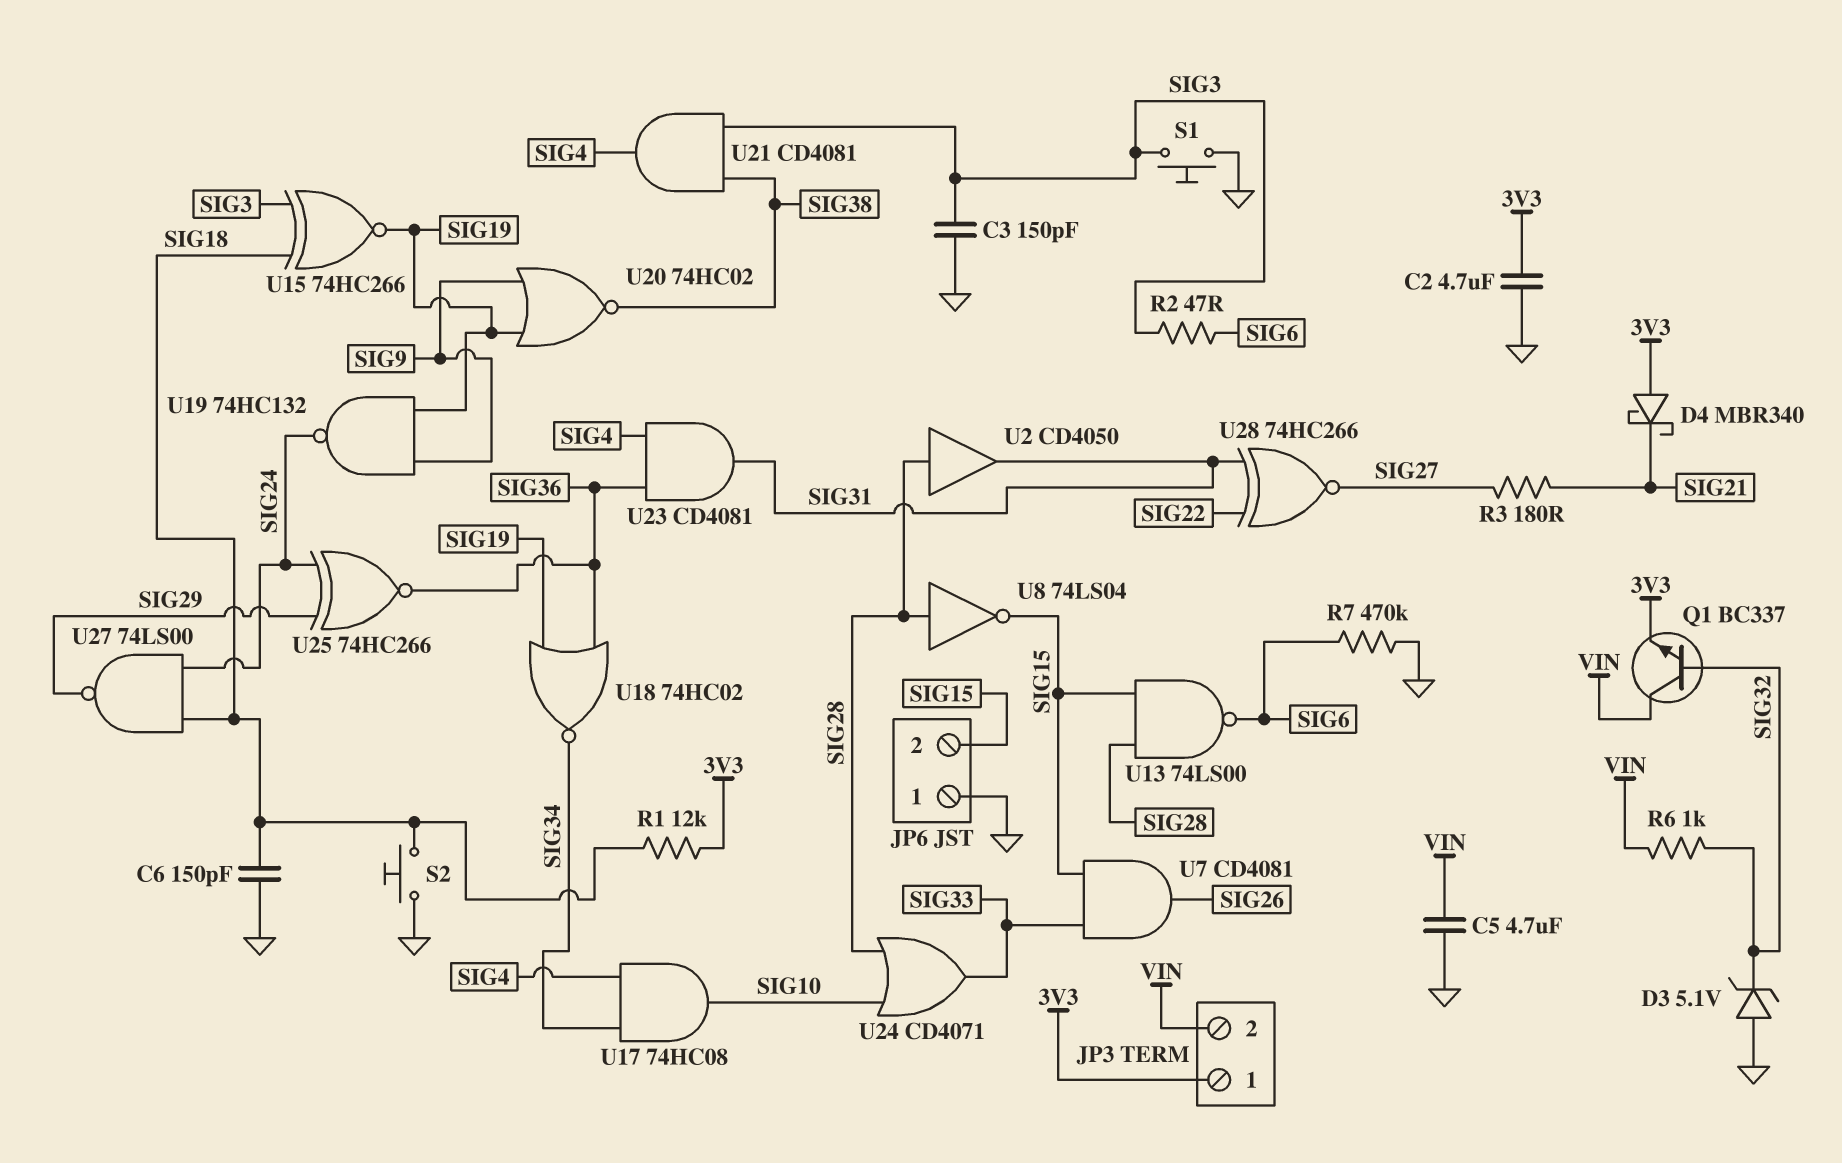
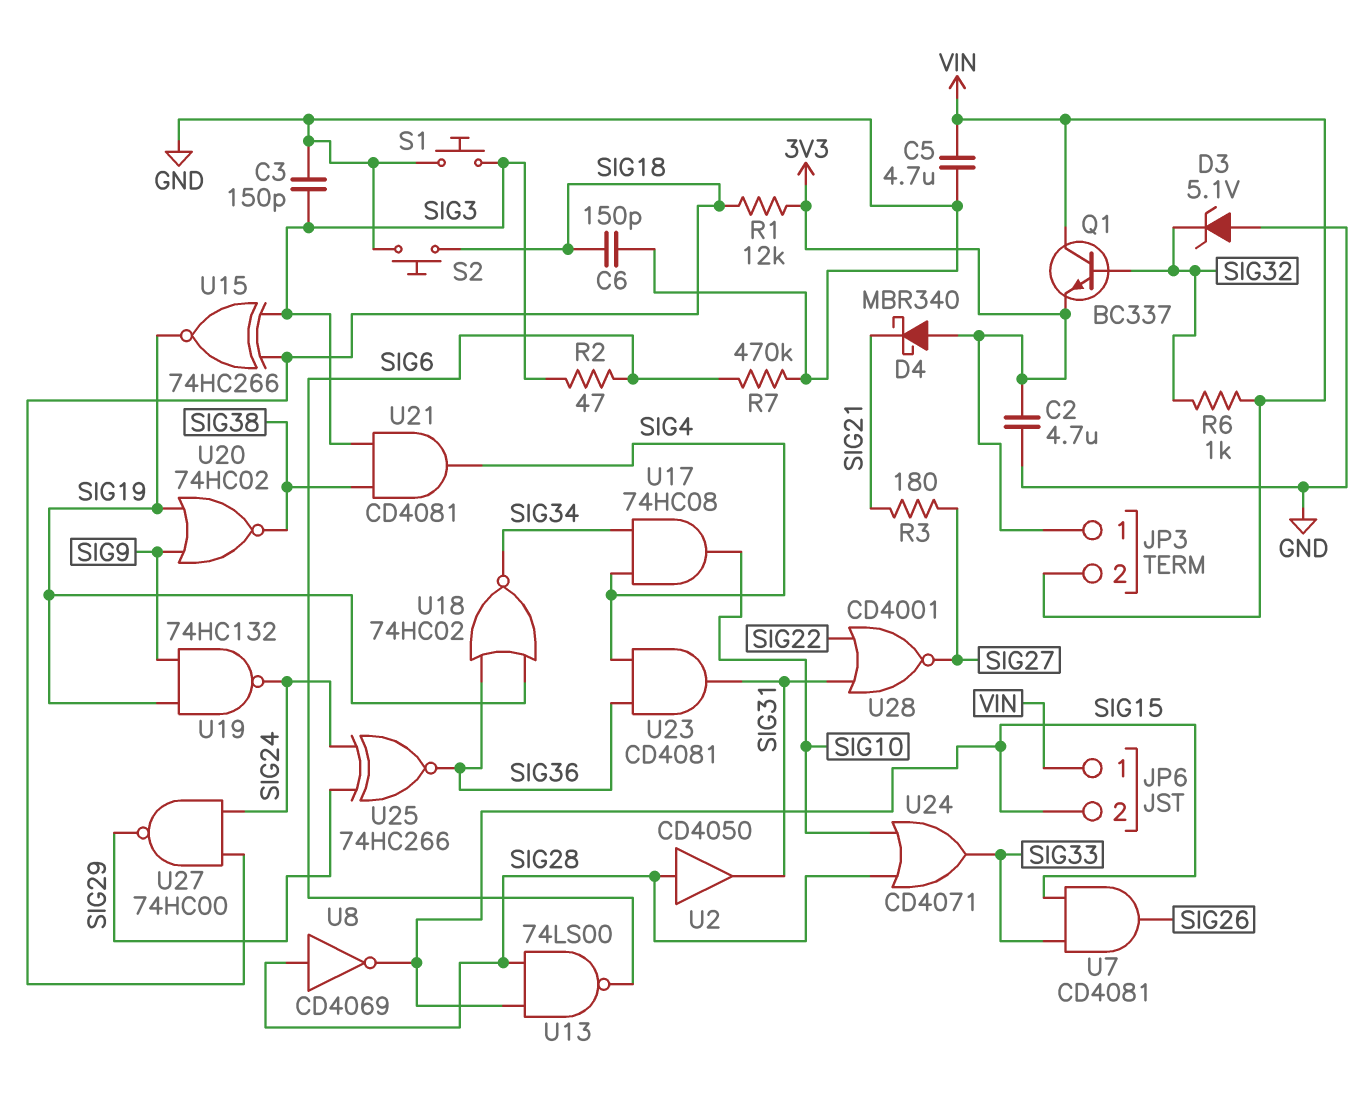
JP6 pin 1: GND -> VIN
U8: NOT 74LS04 (in SIG28, out SIG15) -> NOT CD4069 (in SIG28, out SIG15)
U27: NAND 74LS00 (in SIG18, in SIG24, out SIG29) -> NAND 74HC00 (in SIG18, in SIG24, out SIG29)
U28: XNOR 74HC266 (in SIG22, in SIG31, out SIG27) -> NOR CD4001 (in SIG22, in SIG31, out SIG27)

